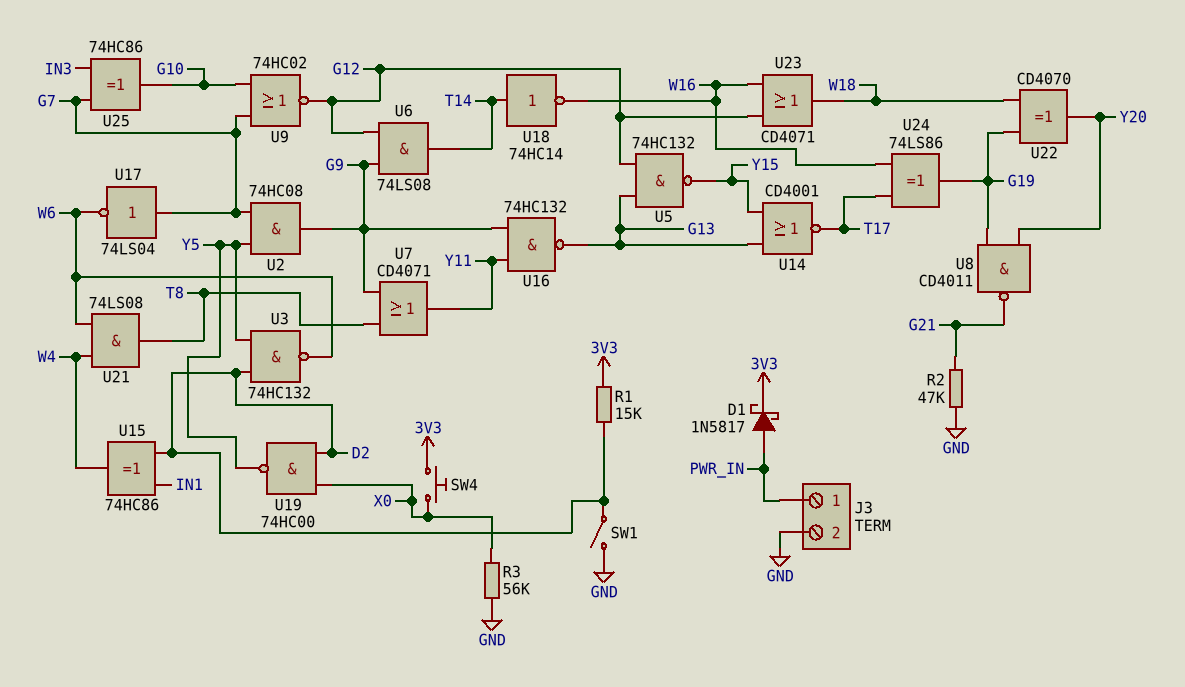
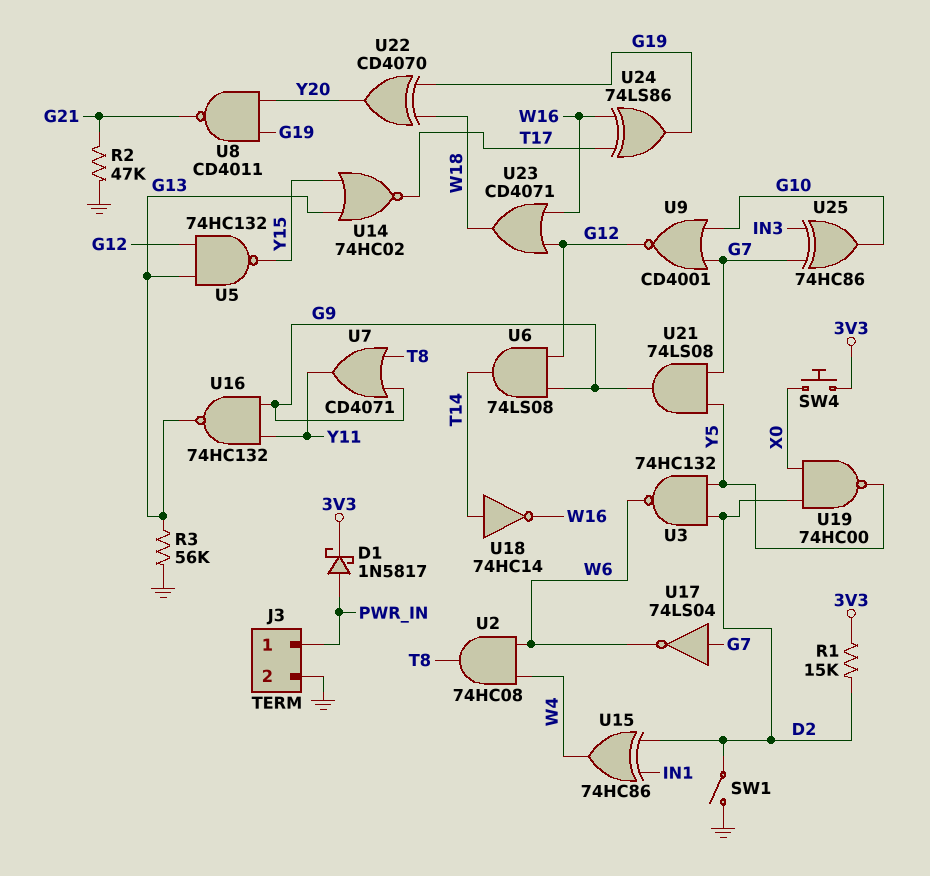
R3: 56k (GND, X0) -> 56k (G13, GND)
U2: AND 74HC08 (in G7, in Y5, out G9) -> AND 74HC08 (in W4, in W6, out T8)
U9: NOR 74HC02 (in G7, in G10, out G12) -> NOR CD4001 (in G7, in G10, out G12)
U14: NOR CD4001 (in G13, in Y15, out T17) -> NOR 74HC02 (in G13, in Y15, out T17)
U21: AND 74LS08 (in W4, in W6, out T8) -> AND 74LS08 (in G7, in Y5, out G9)

